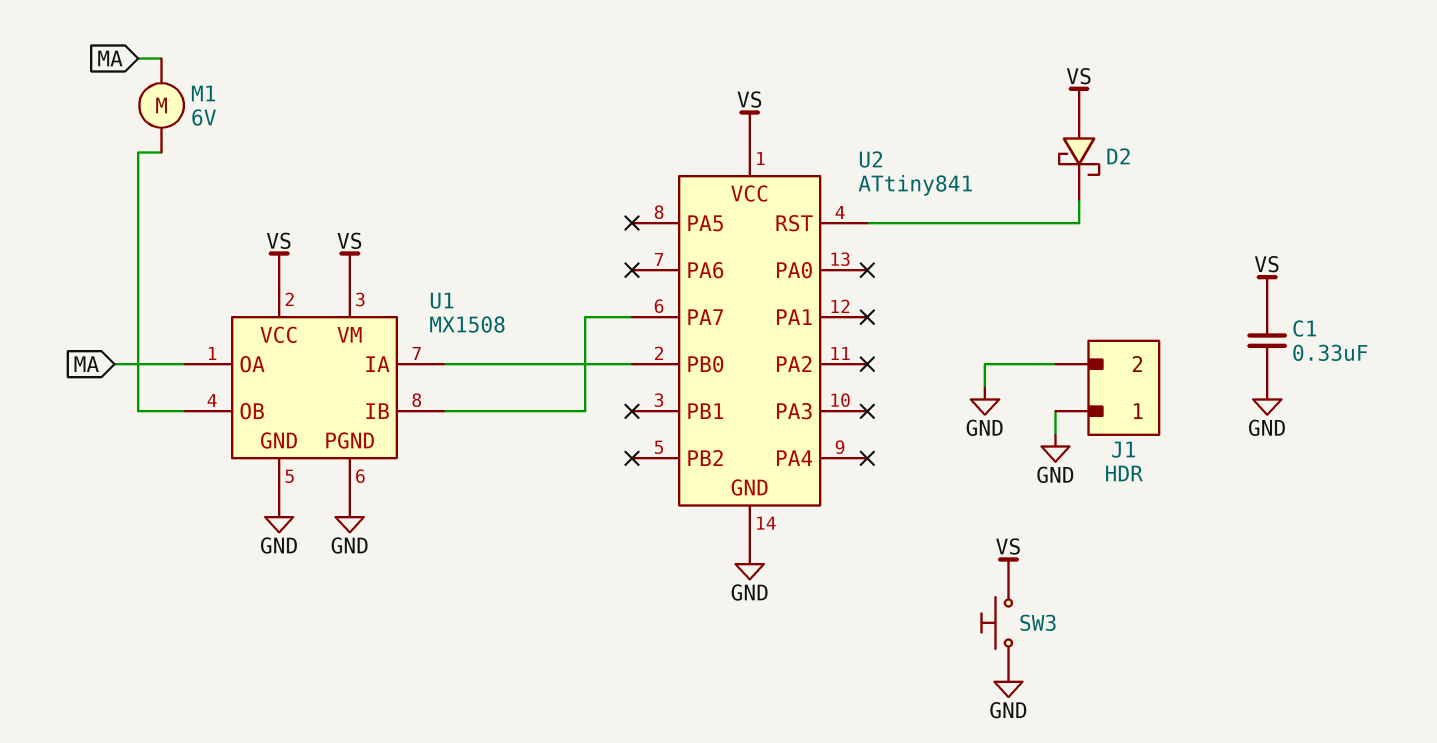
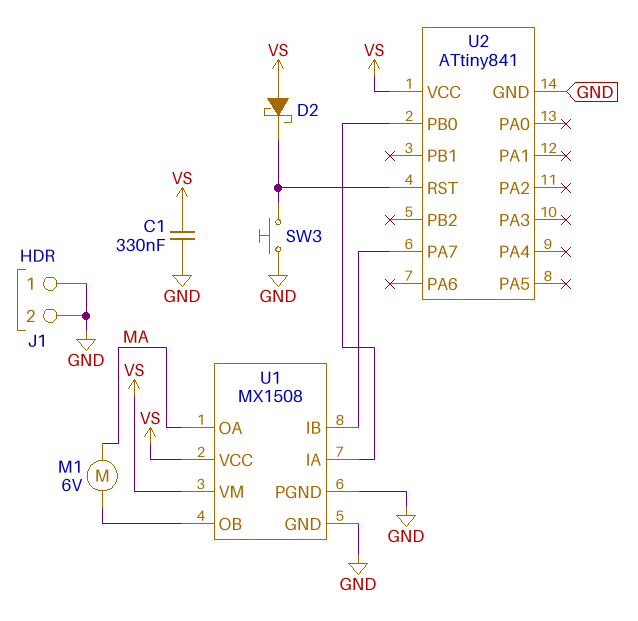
SW3: button (GND, VS) -> button (GND, U2/RST)

